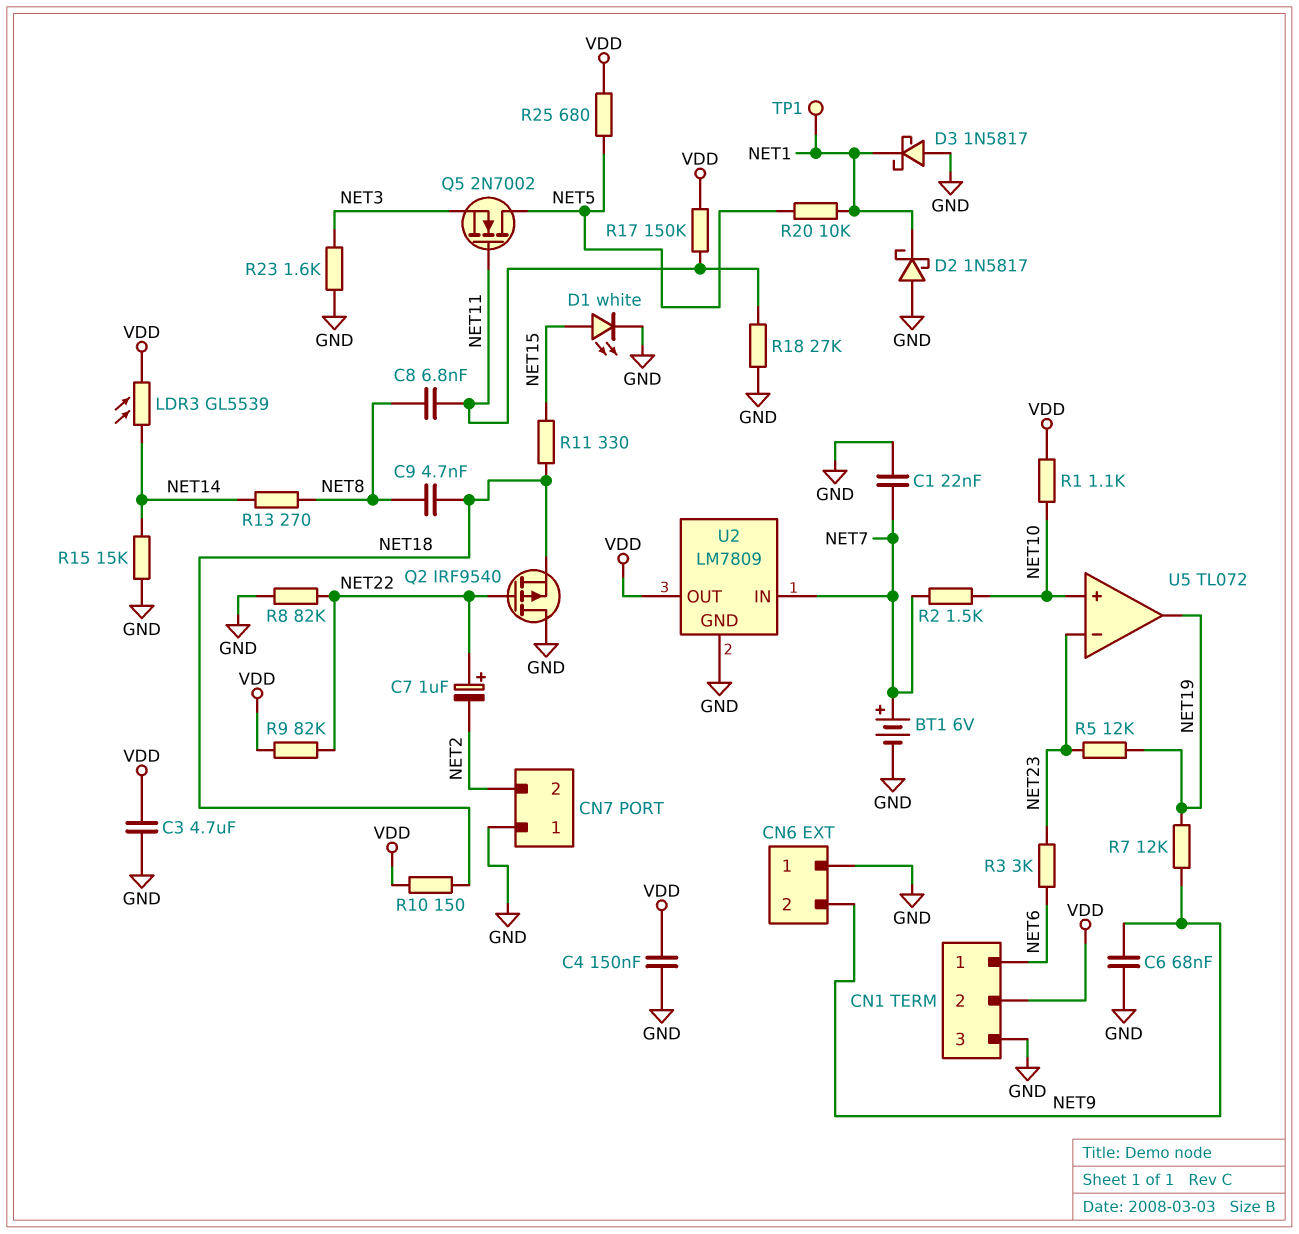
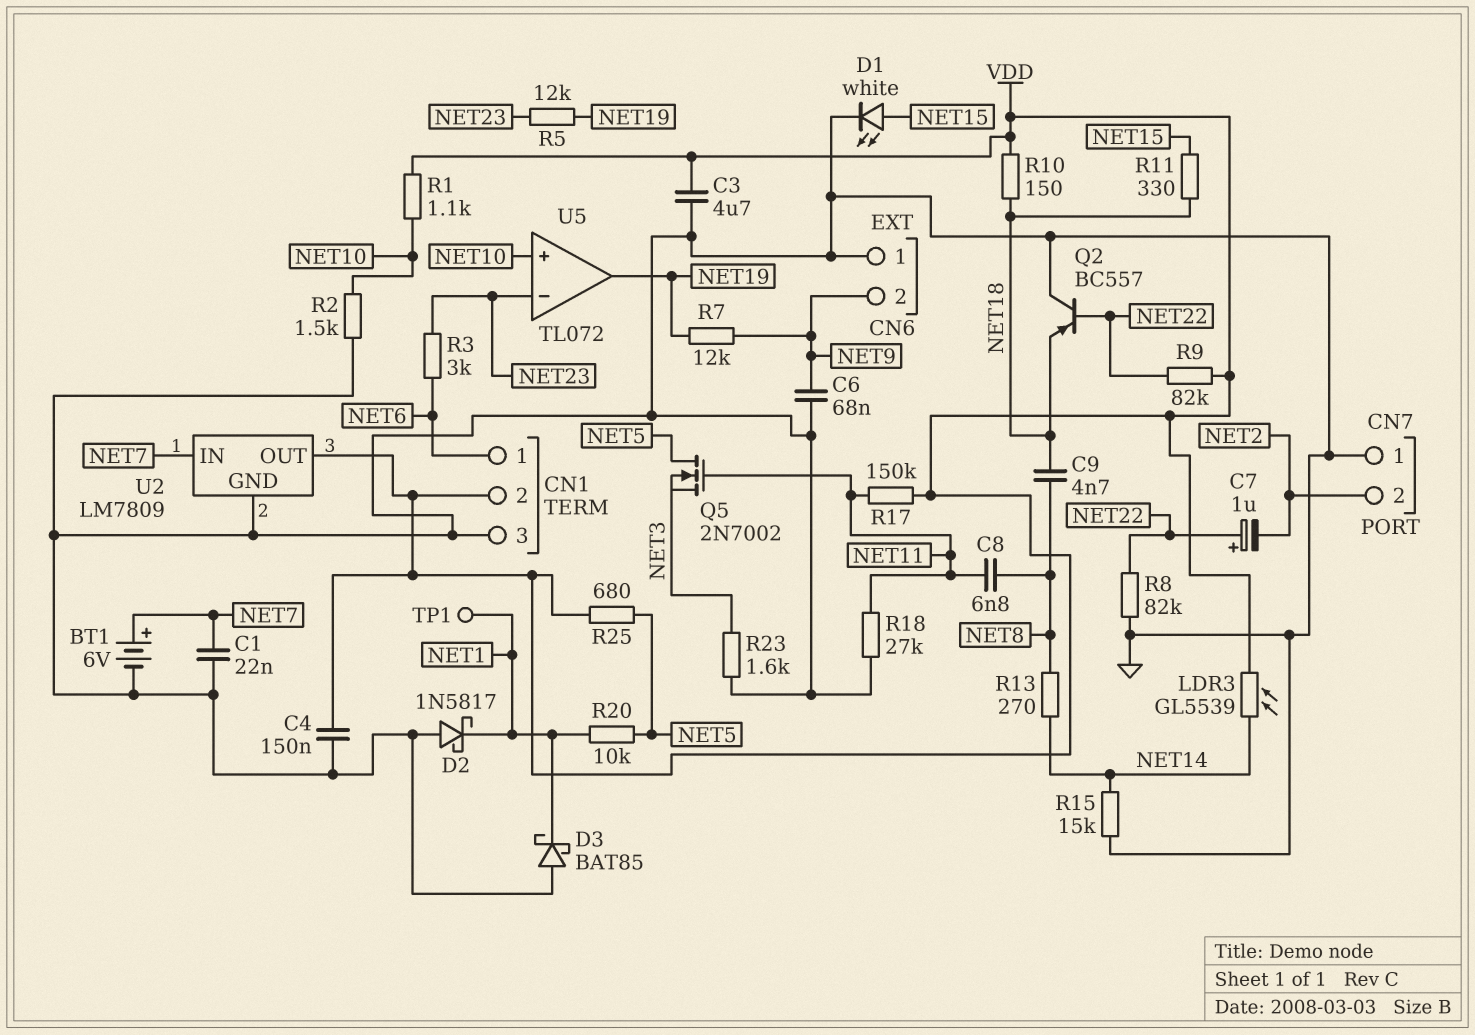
D3: schottky 1N5817 (A GND, K NET1) -> schottky BAT85 (A GND, K NET1)
Q2: PMOS IRF9540 (G NET22, D GND, S NET18) -> PNP BC557 (B NET22, C GND, E NET18)
R2: 1.5k (NET7, NET10) -> 1.5k (GND, NET10)

